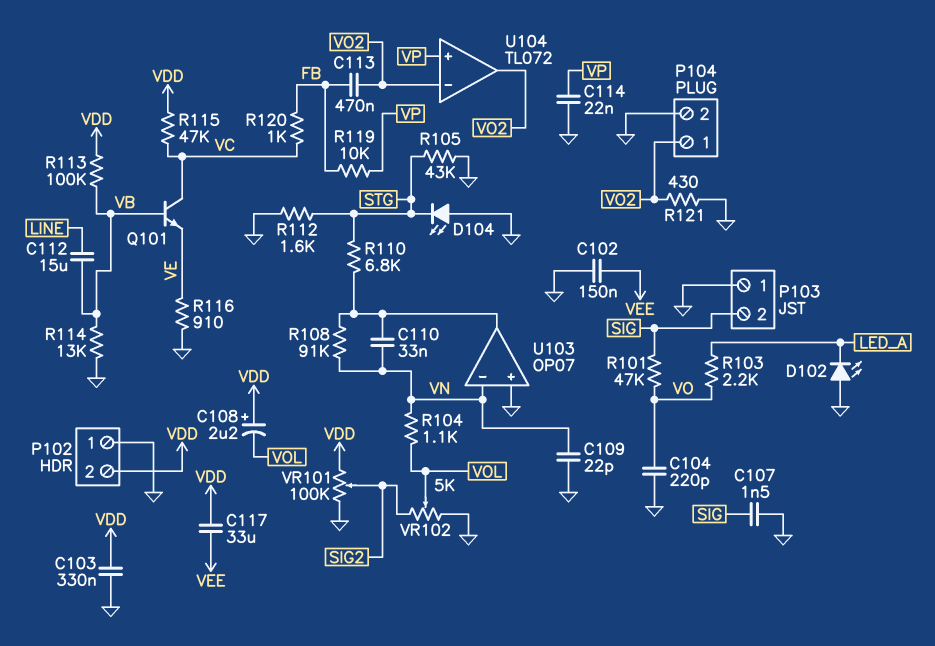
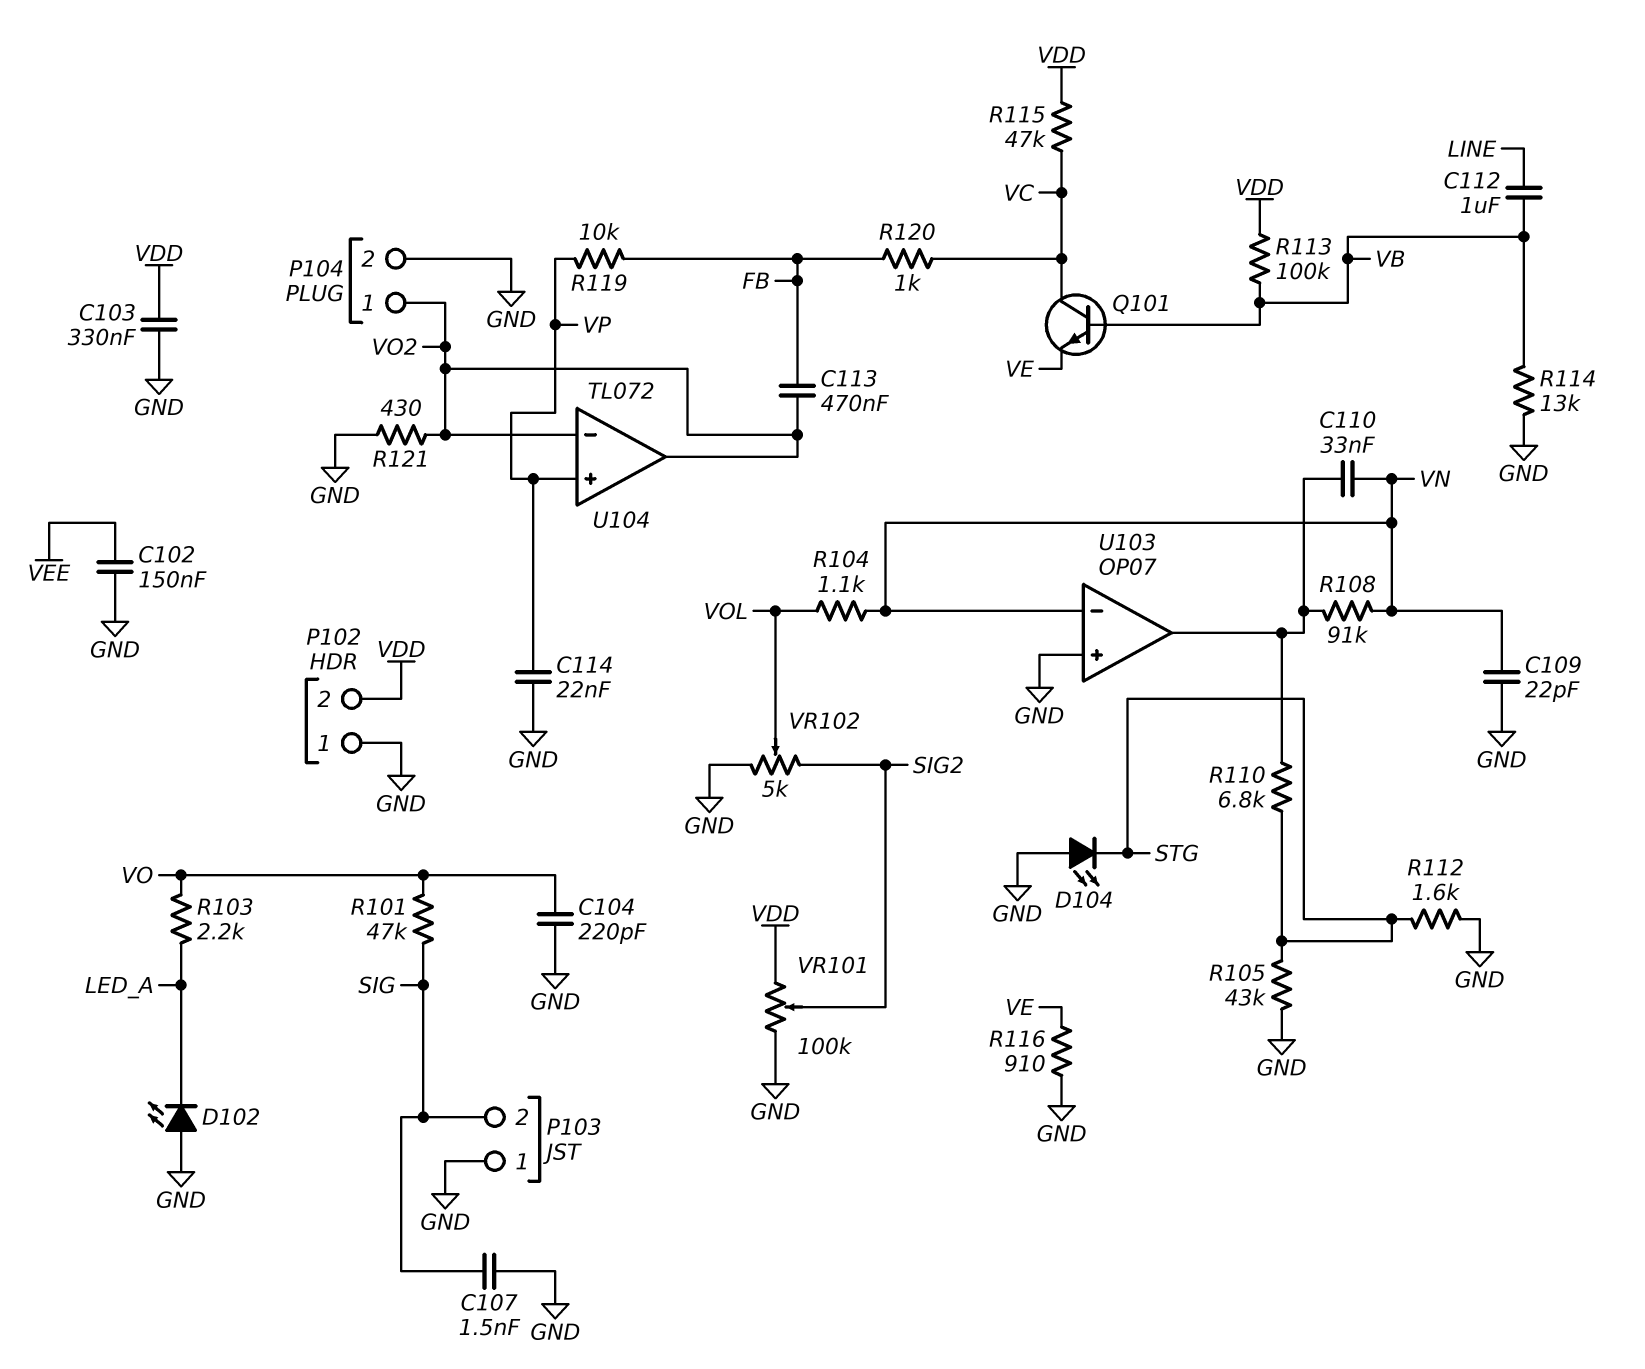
C108: 2.2uF (plus VDD, minus VOL) -> none
C112: 15uF (LINE, VB) -> 1uF (LINE, VB)
C117: 33uF (VDD, VEE) -> none

